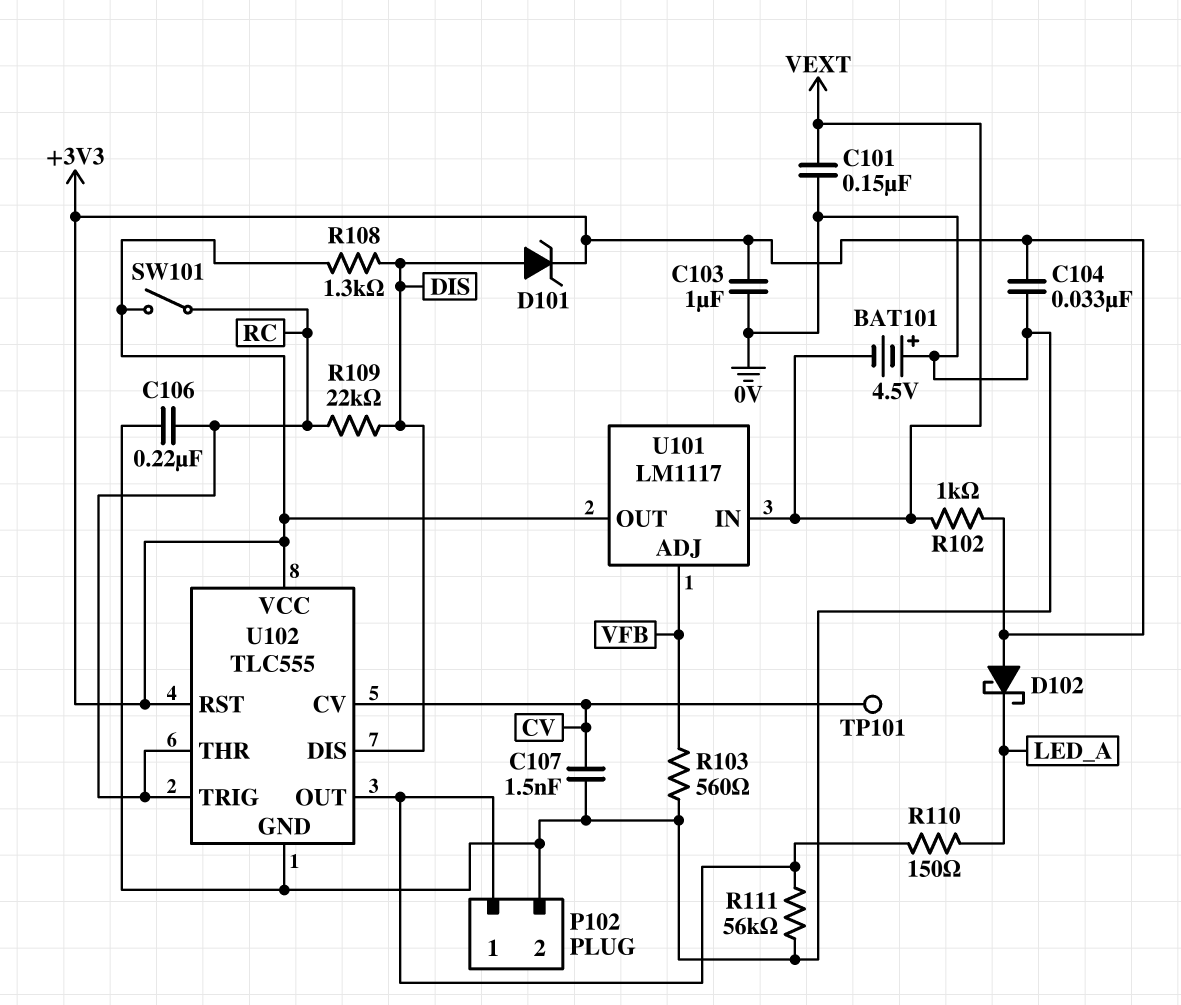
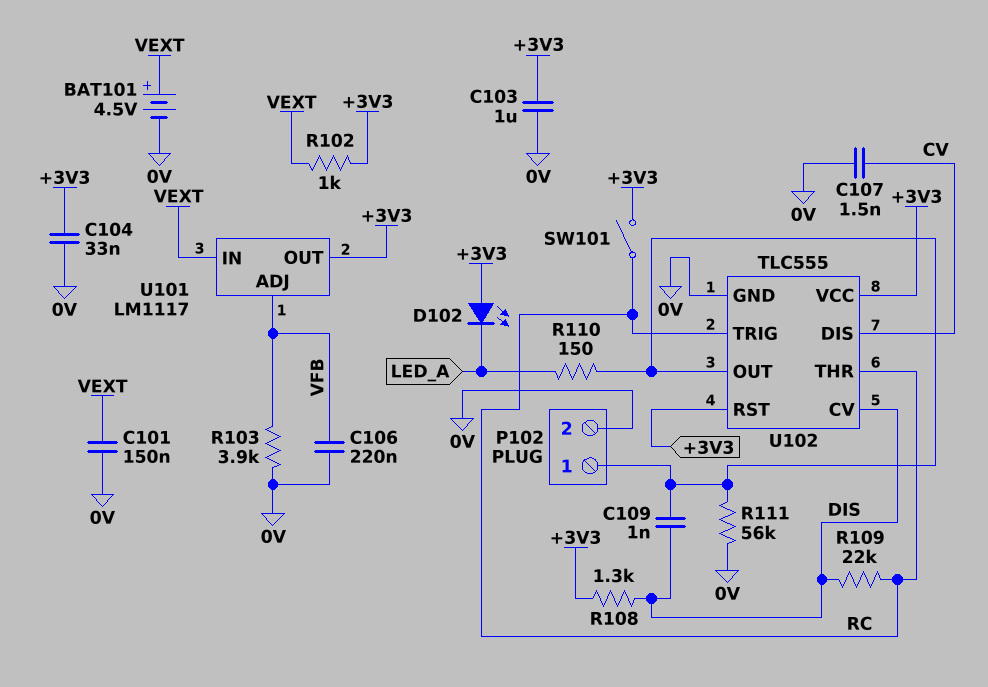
BAT101: 4.5V (plus 0V, minus VEXT) -> 4.5V (plus VEXT, minus 0V)
C106: 220nF (0V, RC) -> 220nF (0V, VFB)
C109: none -> 1nF (DIS, P102/1)
D101: zener (A DIS, K +3V3) -> none
D102: schottky (A +3V3, K LED_A) -> LED (A +3V3, K LED_A)
R103: 560 (0V, VFB) -> 3.9k (0V, VFB)
TP101: test point (CV) -> none
U102 pin CV: CV -> DIS
U102 pin DIS: DIS -> CV

